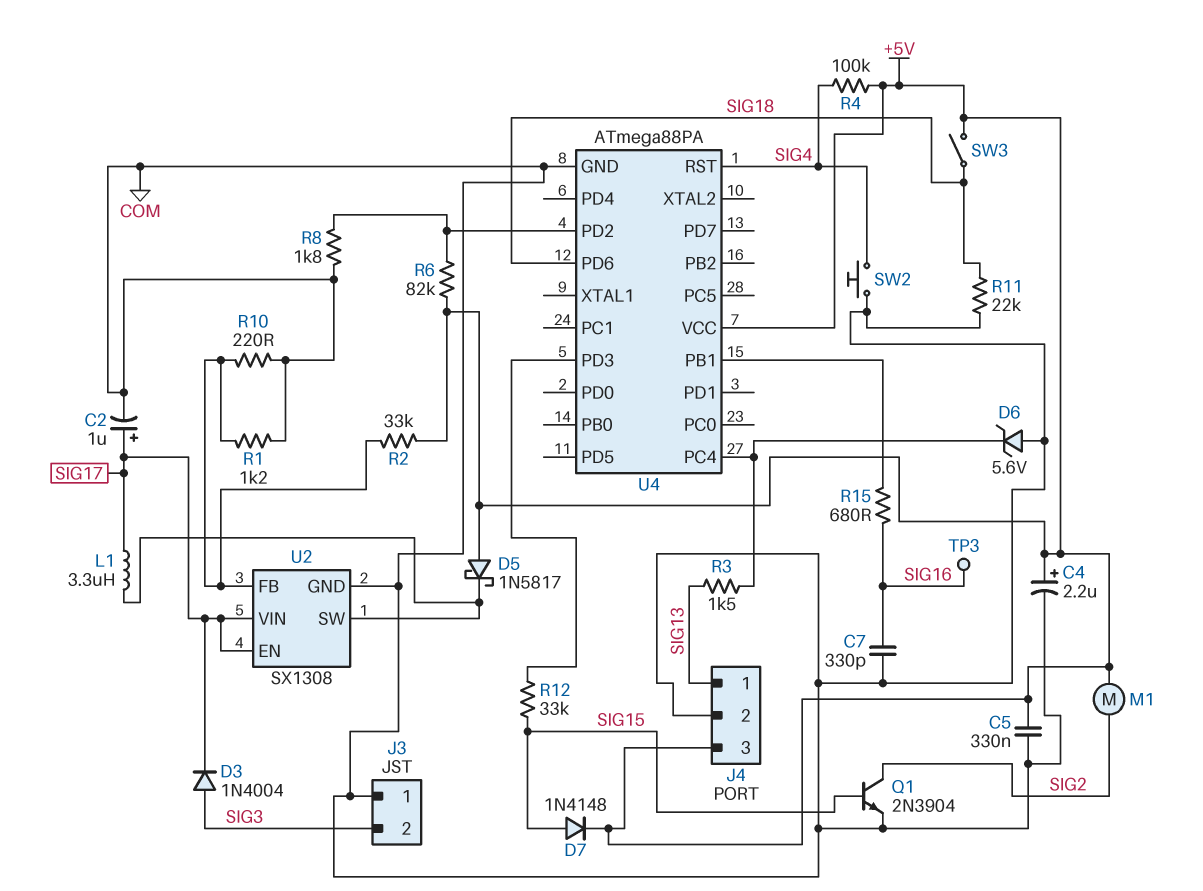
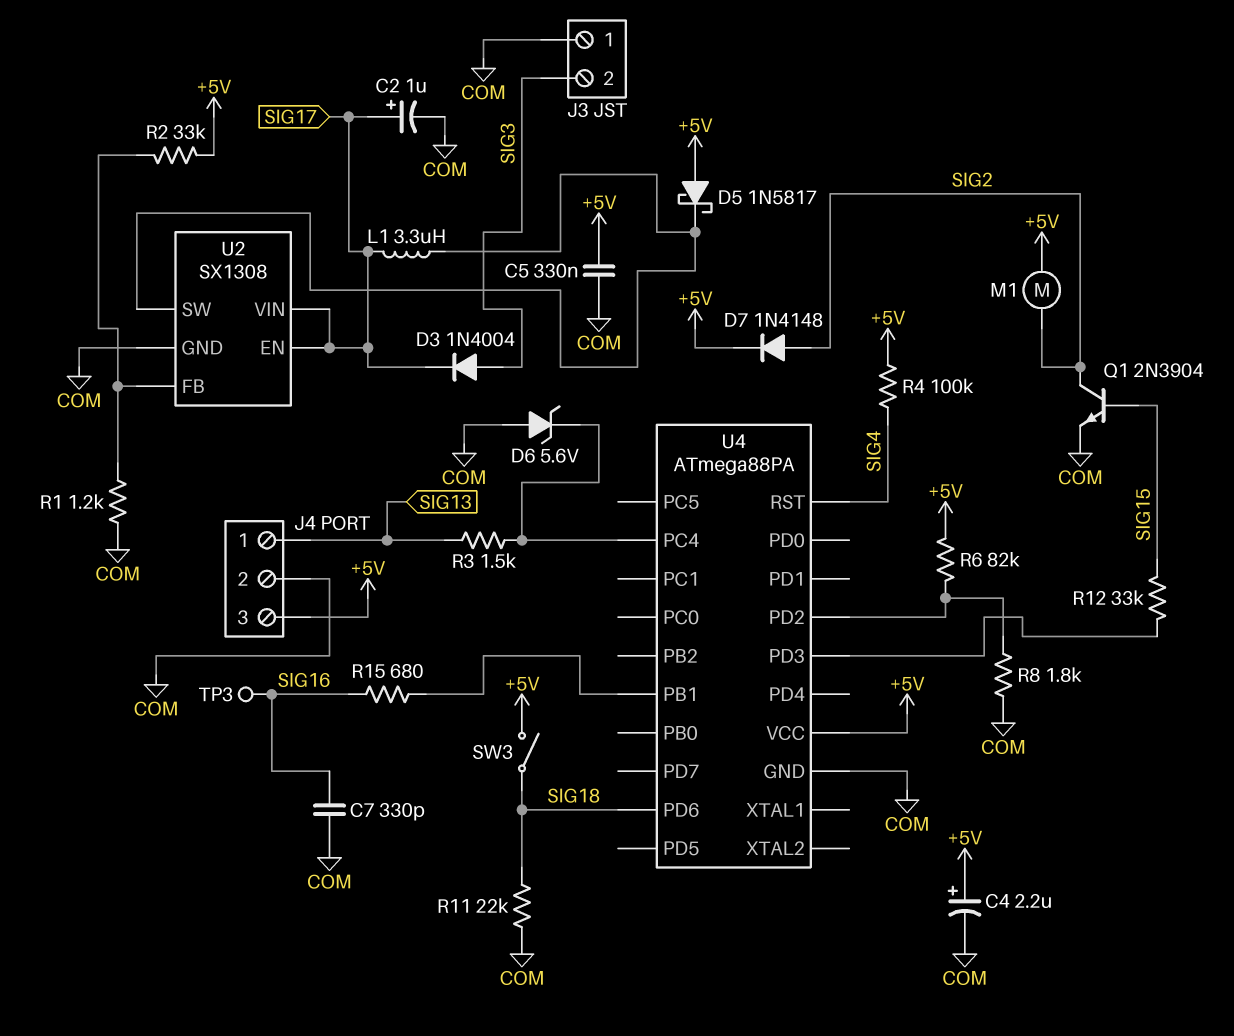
D7: diode 1N4148 (A SIG15, K +5V) -> diode 1N4148 (A SIG2, K +5V)
R10: 220 (COM, U2/FB) -> none
SW2: button (COM, SIG4) -> none

